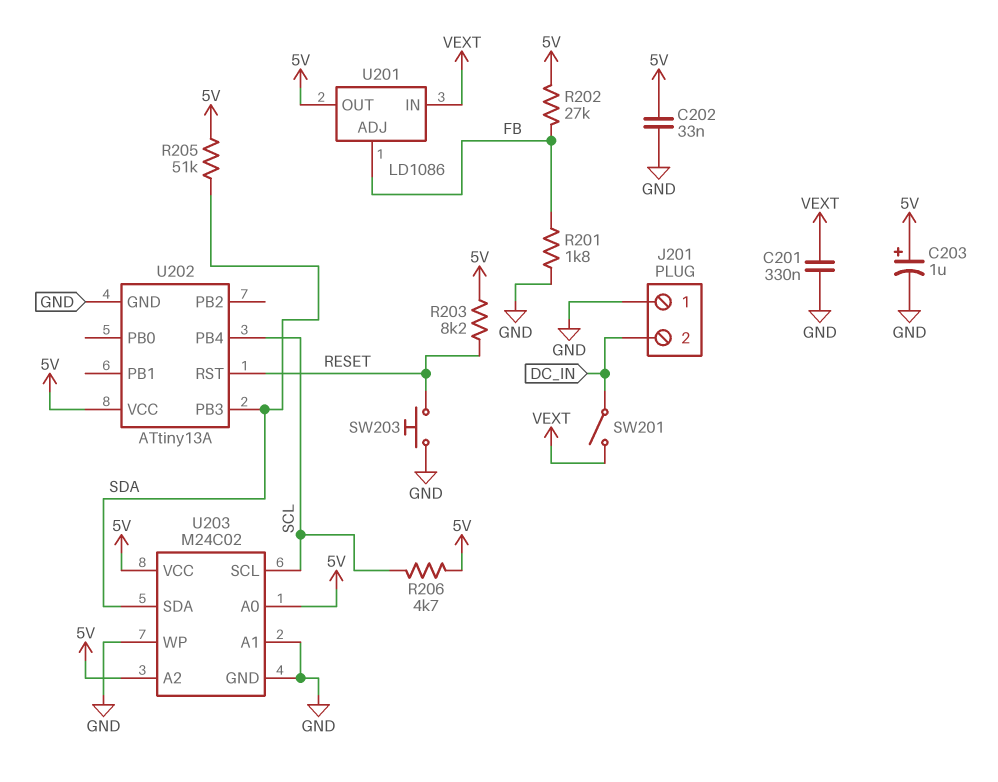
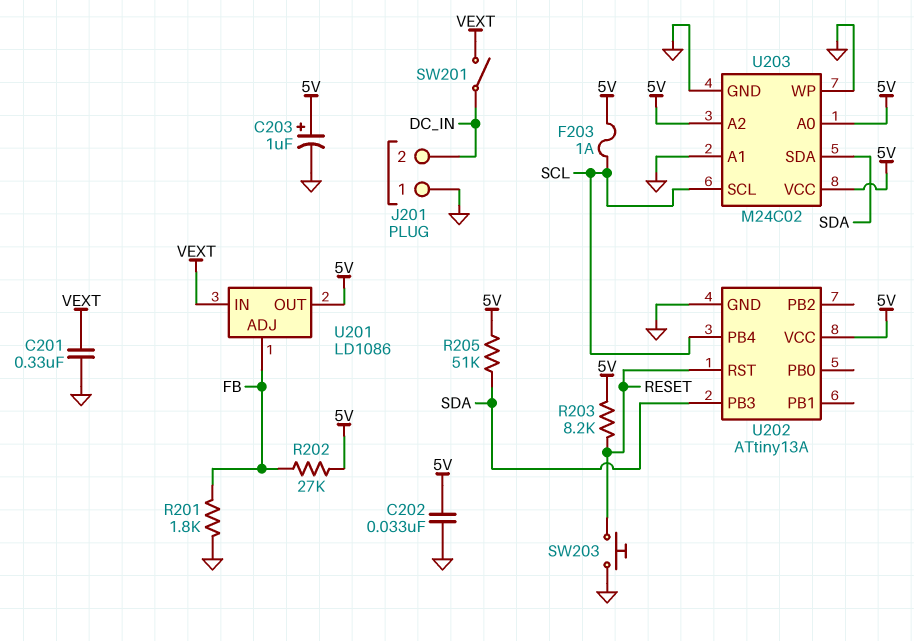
F203: none -> 1A (5V, SCL)
R206: 4.7k (5V, SCL) -> none

